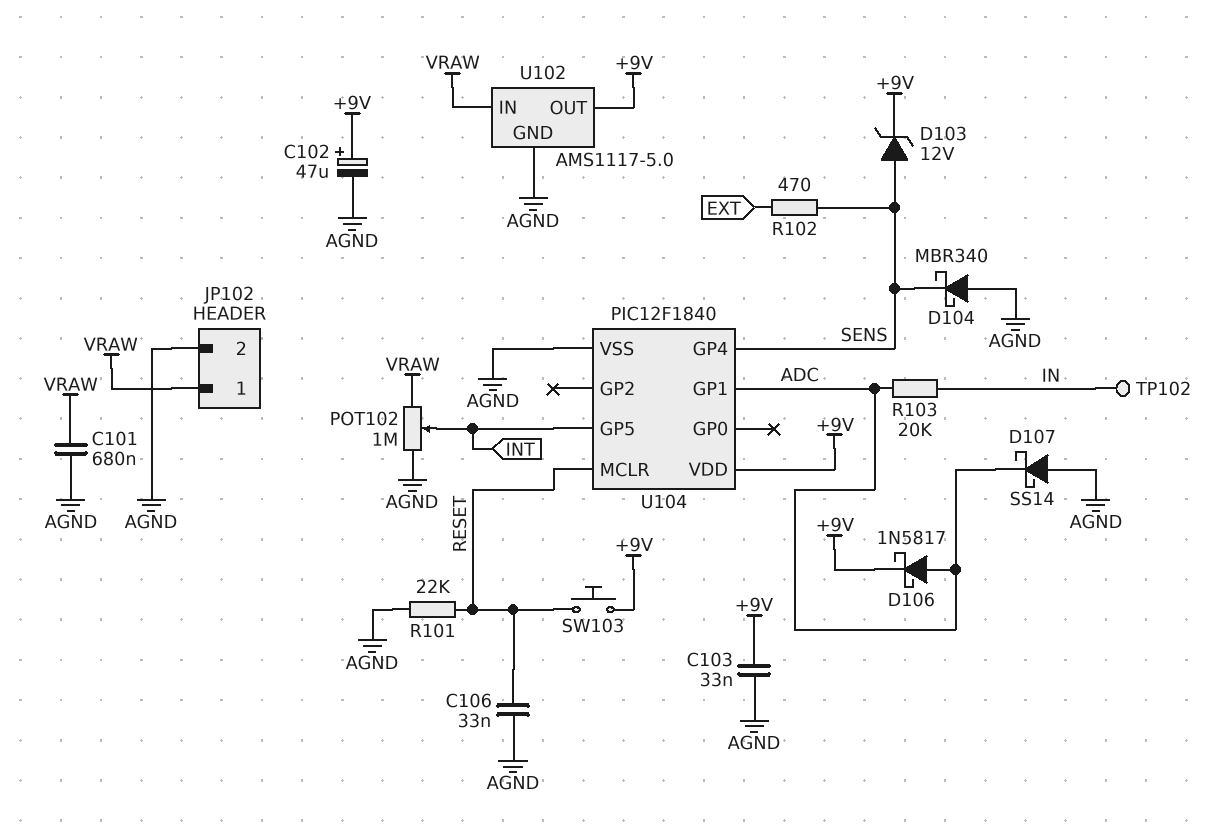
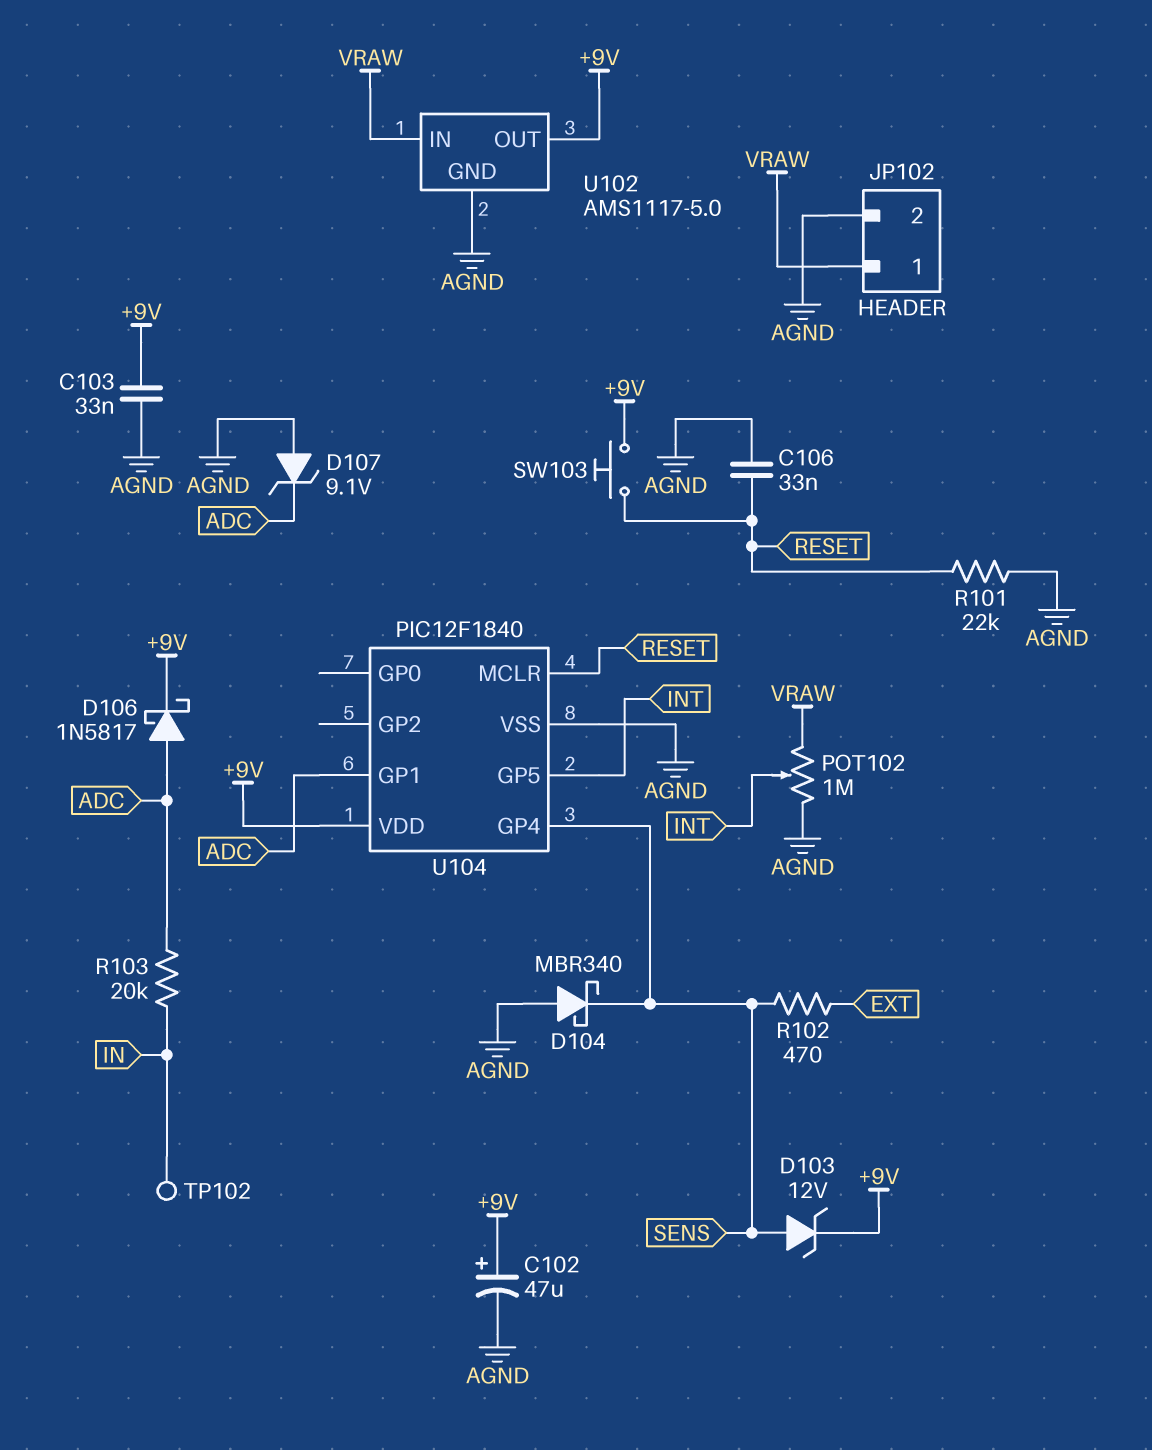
C101: 680nF (AGND, VRAW) -> none
D107: schottky SS14 (A AGND, K ADC) -> zener 9.1V (A AGND, K ADC)

